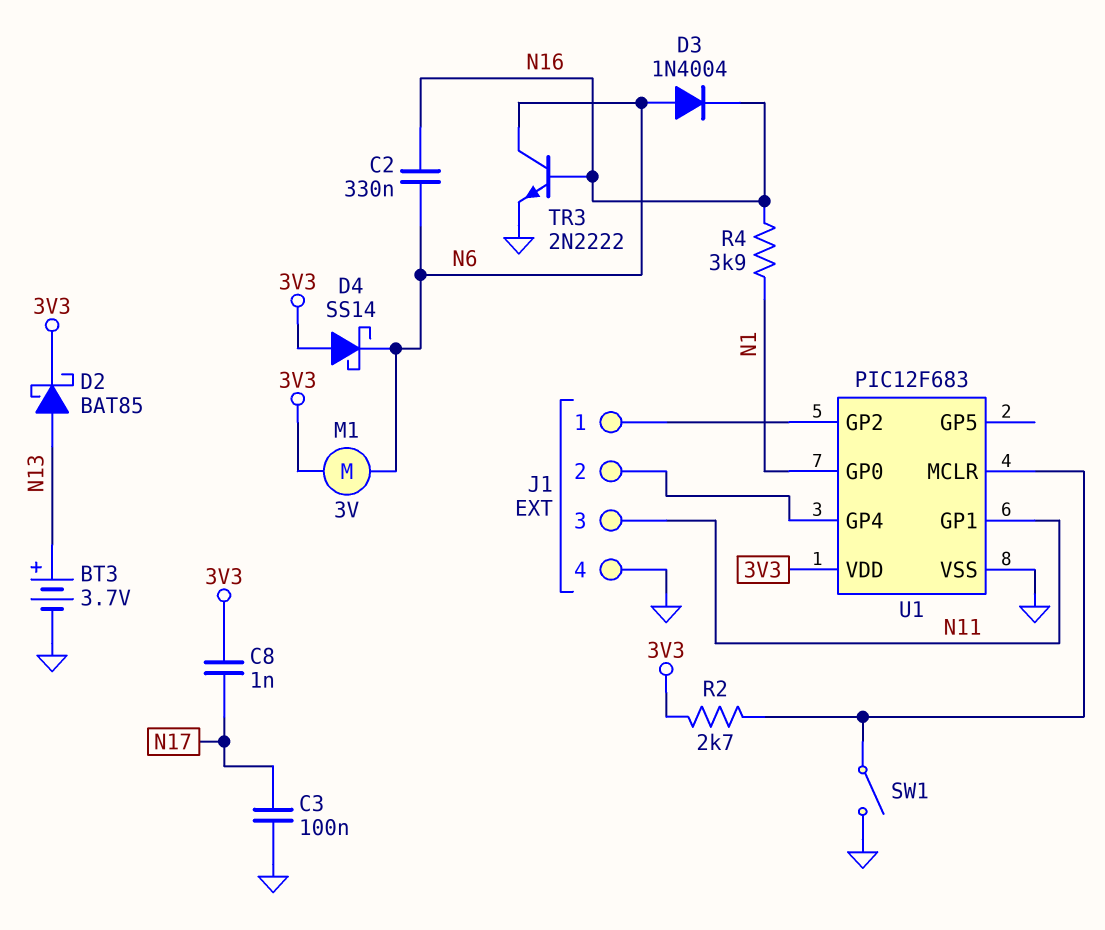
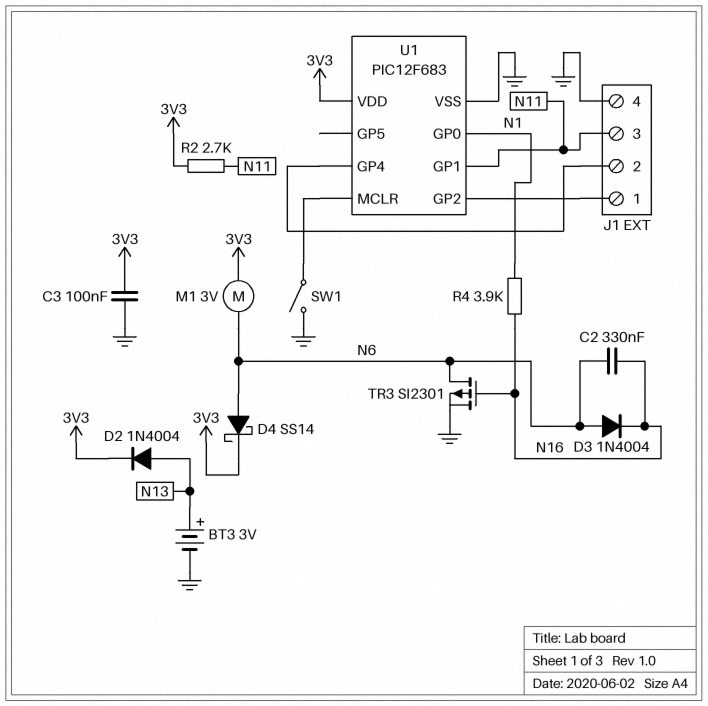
BT3: 3.7V (plus N13, minus GND) -> 3V (plus N13, minus GND)
C3: 100nF (GND, N17) -> 100nF (3V3, GND)
C8: 1nF (3V3, N17) -> none
D2: schottky BAT85 (A N13, K 3V3) -> diode 1N4004 (A N13, K 3V3)
D4: schottky SS14 (A 3V3, K N6) -> schottky SS14 (A N6, K 3V3)
R2: 2.7k (3V3, U1/MCLR) -> 2.7k (3V3, N11)
TR3: NPN 2N2222 (B N16, C N6, E GND) -> PMOS SI2301 (G N16, D N6, S GND)

